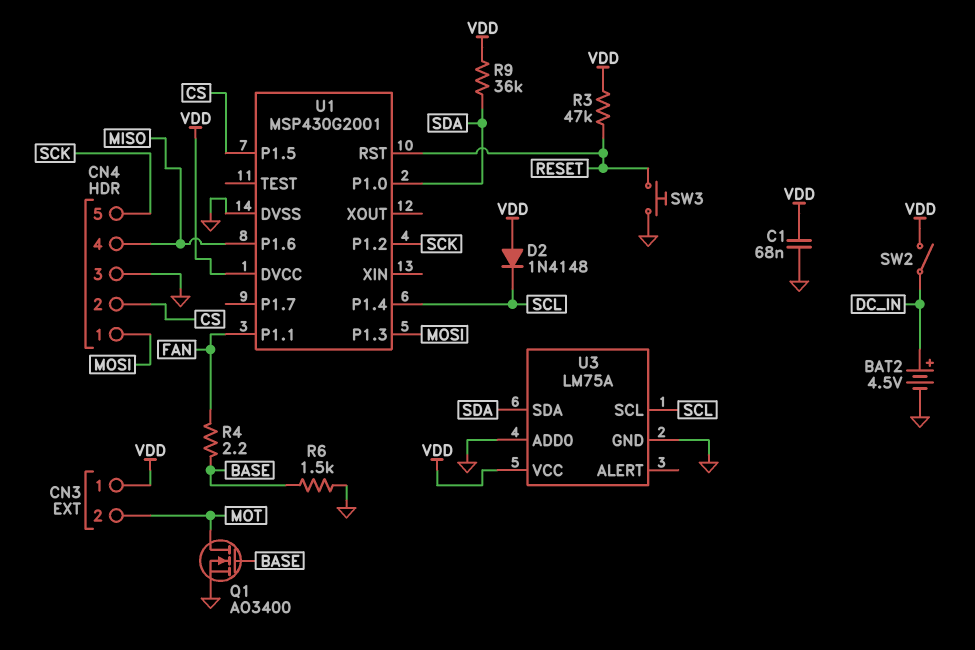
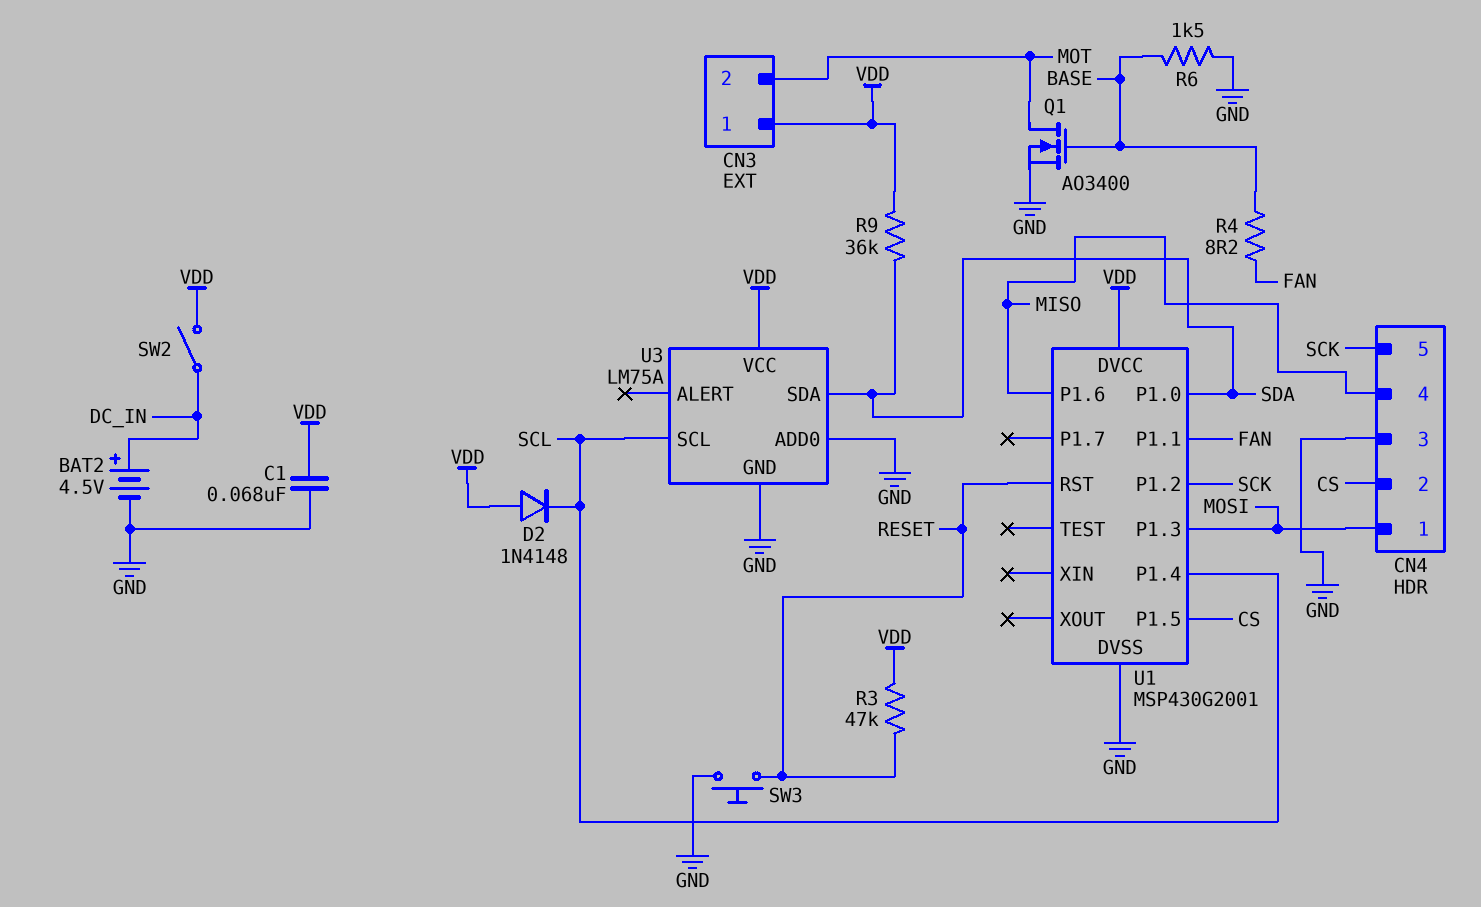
R4: 2.2 (BASE, FAN) -> 8.2 (BASE, FAN)

